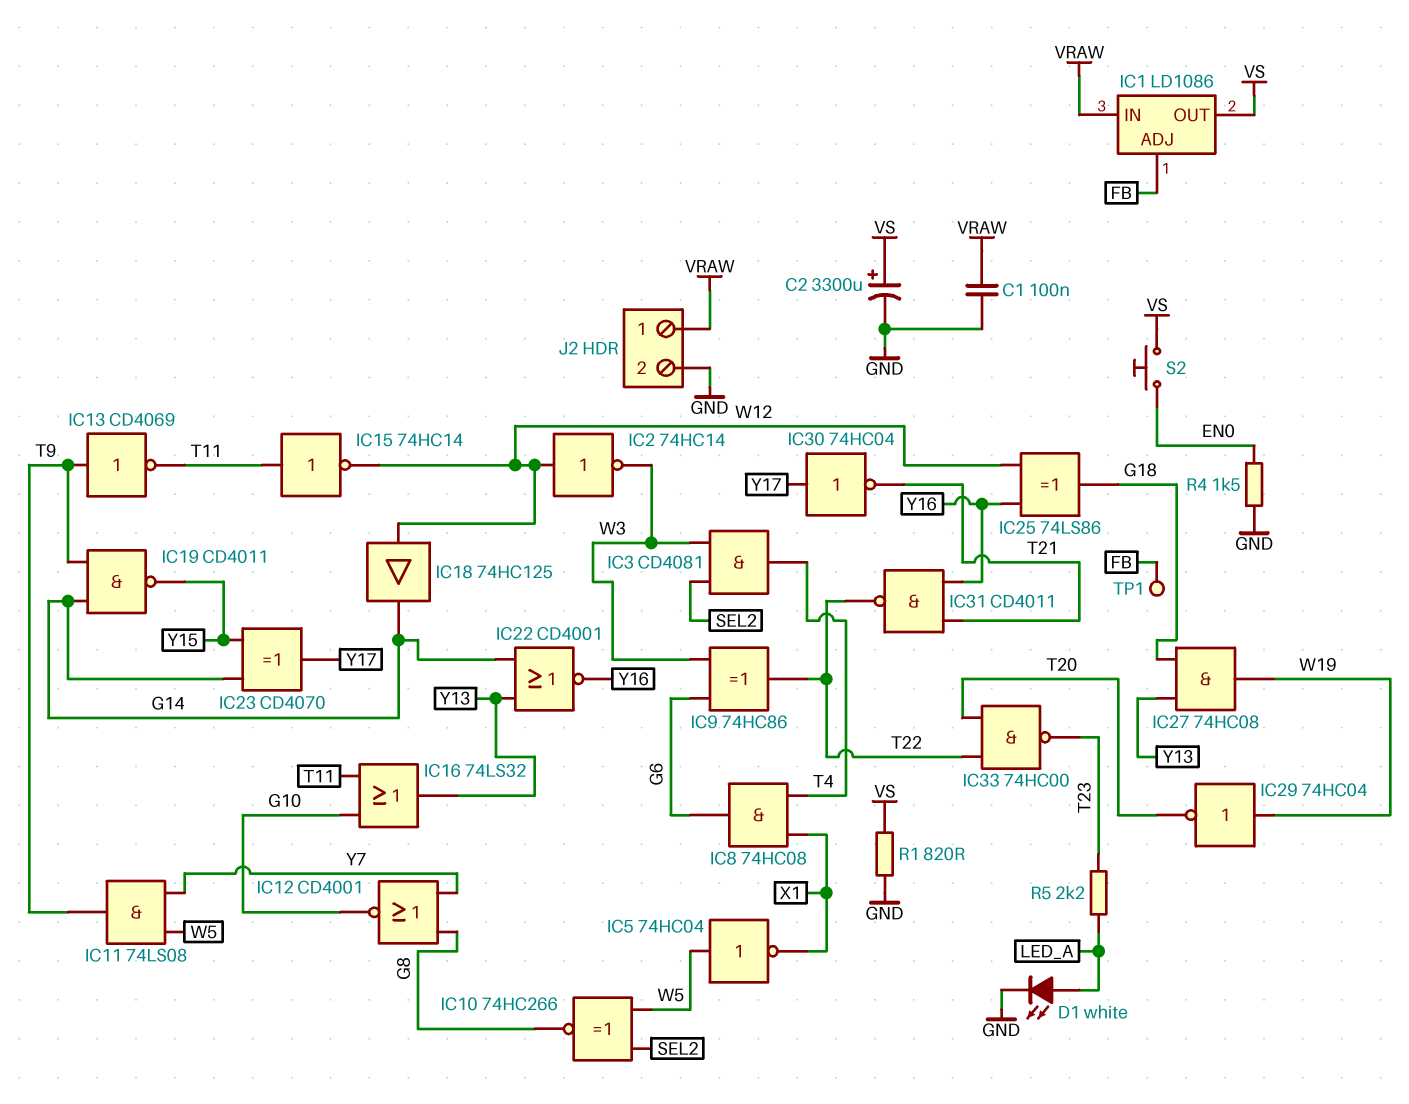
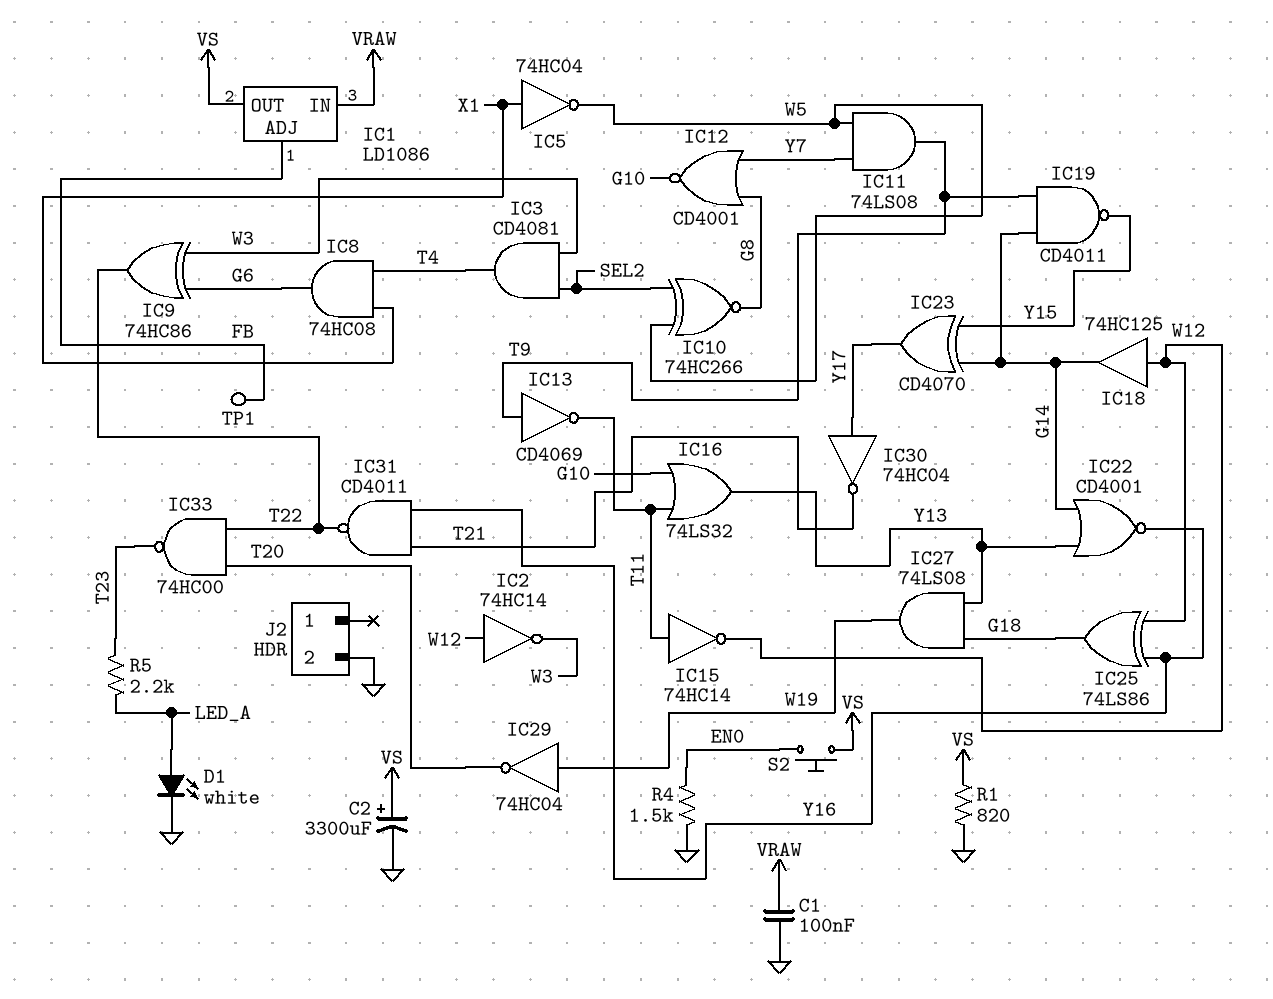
IC5: NOT 74HC04 (in W5, out X1) -> NOT 74HC04 (in X1, out W5)
IC27: AND 74HC08 (in G18, in Y13, out W19) -> AND 74LS08 (in G18, in Y13, out W19)
J2 pin 1: VRAW -> none

